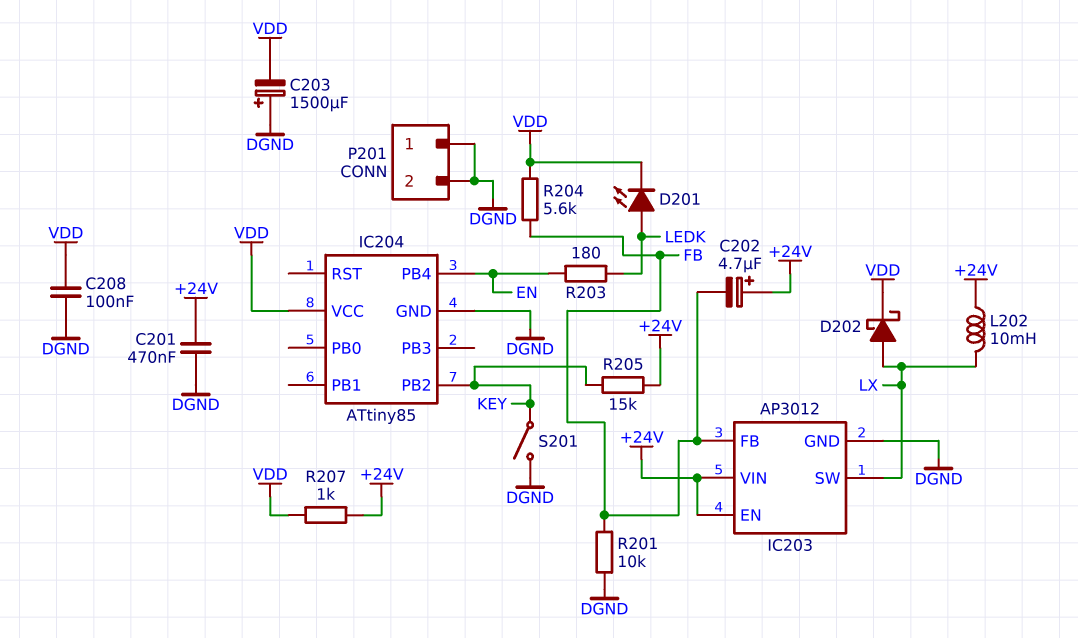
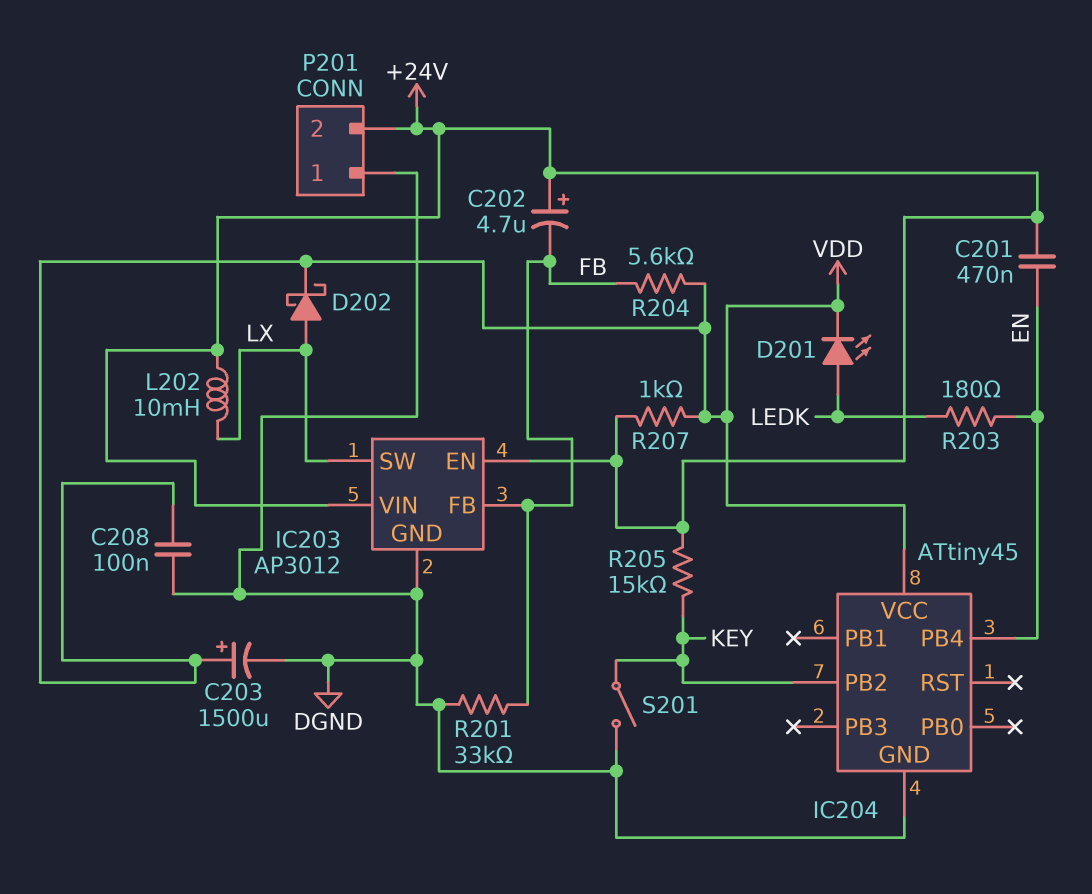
C201: 470nF (+24V, DGND) -> 470nF (+24V, EN)
C203: 1500uF (plus DGND, minus VDD) -> 1500uF (plus VDD, minus DGND)
IC204: ATtiny85 -> ATtiny45
P201 pin 2: DGND -> +24V
R201: 10k (DGND, FB) -> 33k (DGND, FB)

